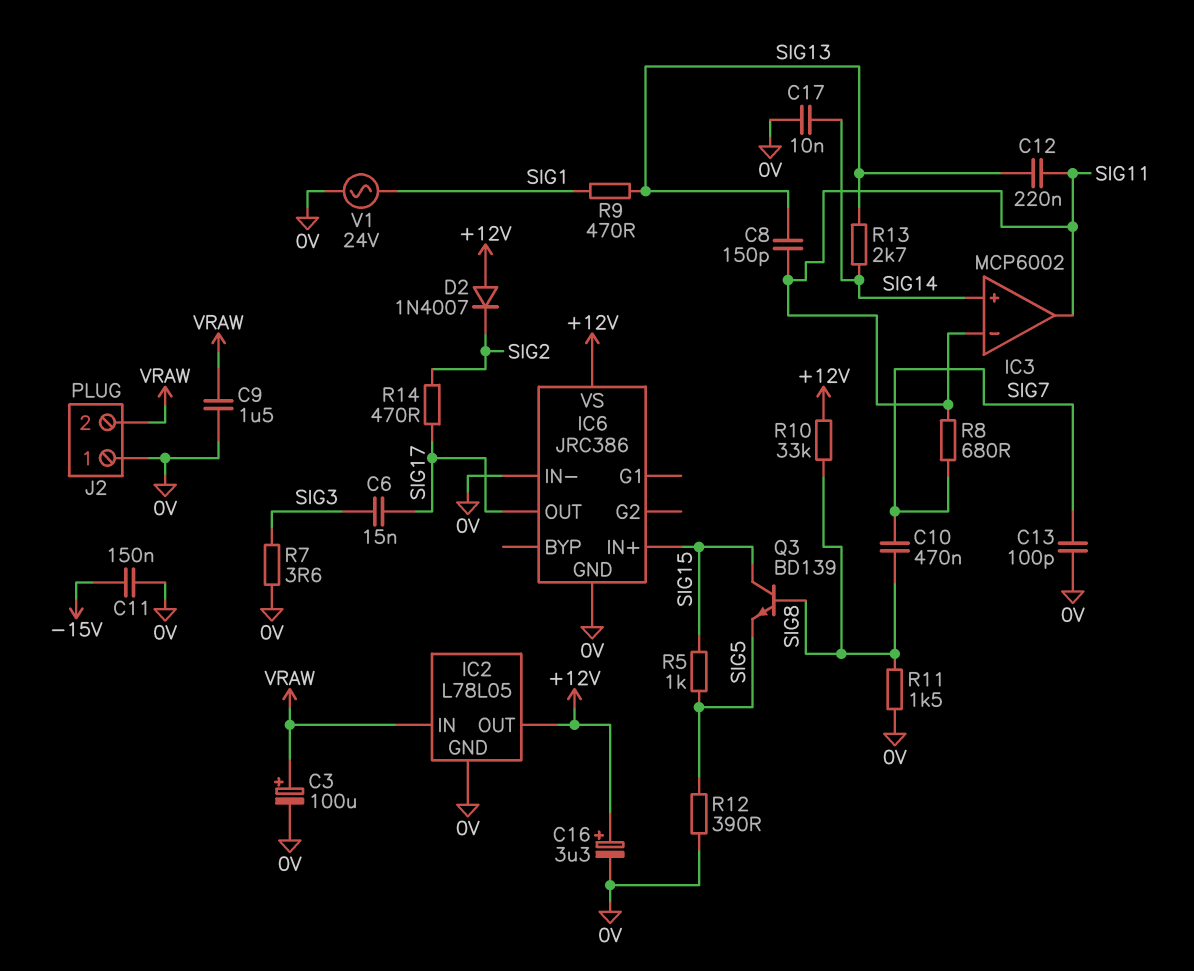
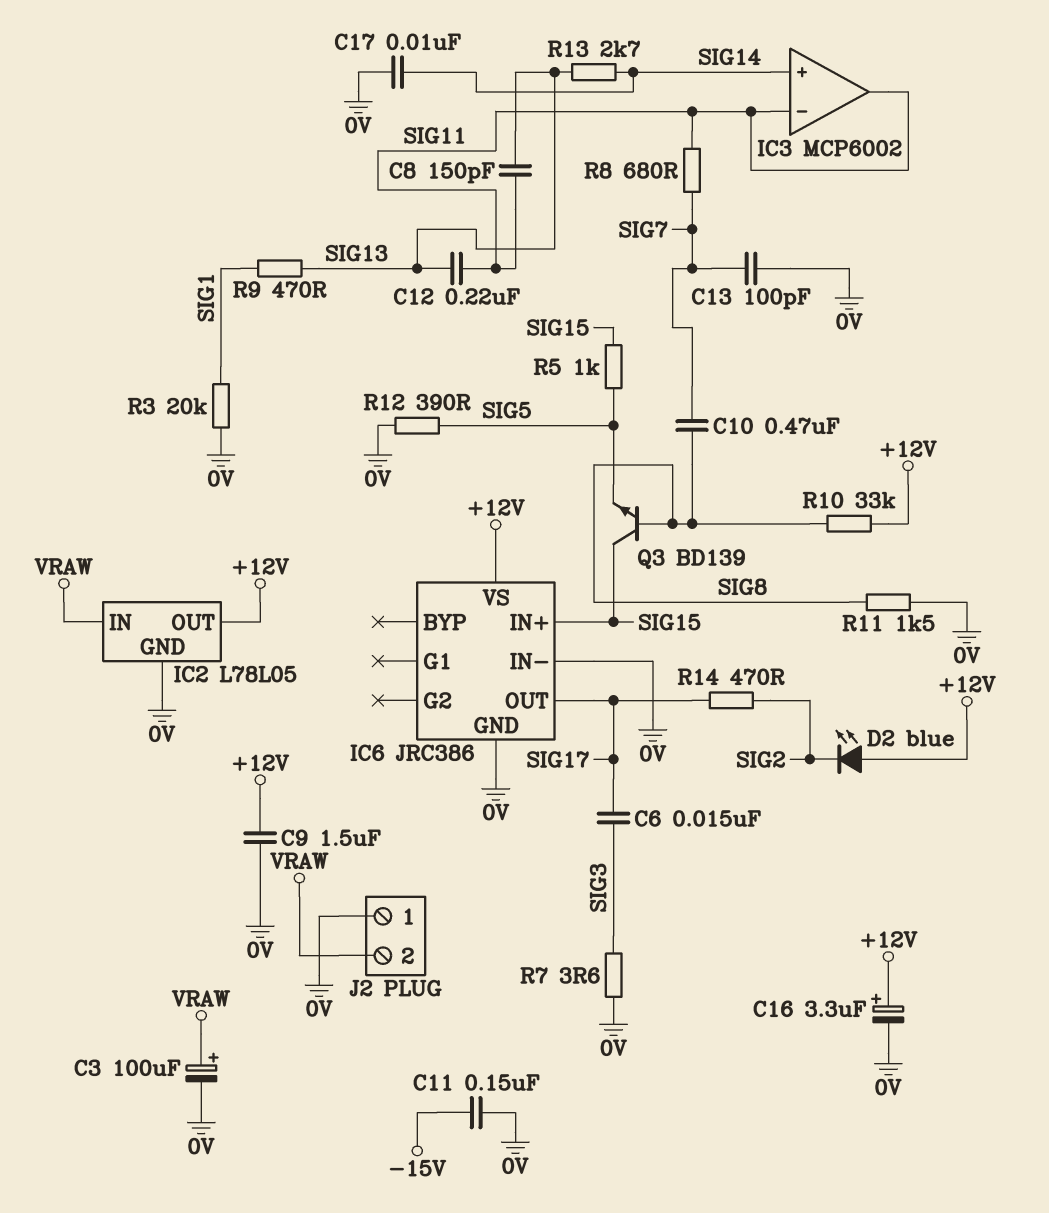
C9: 1.5uF (0V, VRAW) -> 1.5uF (+12V, 0V)
D2: diode 1N4007 (A +12V, K SIG2) -> LED blue (A +12V, K SIG2)
R3: none -> 20k (0V, SIG1)
V1: AC 24V (0V, SIG1) -> none

